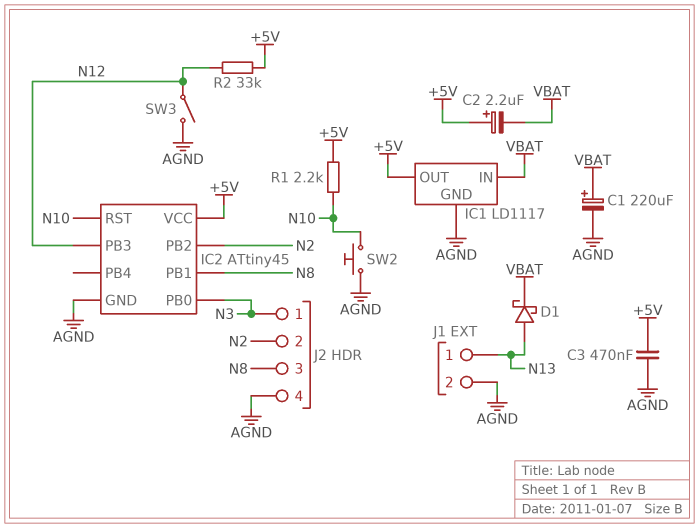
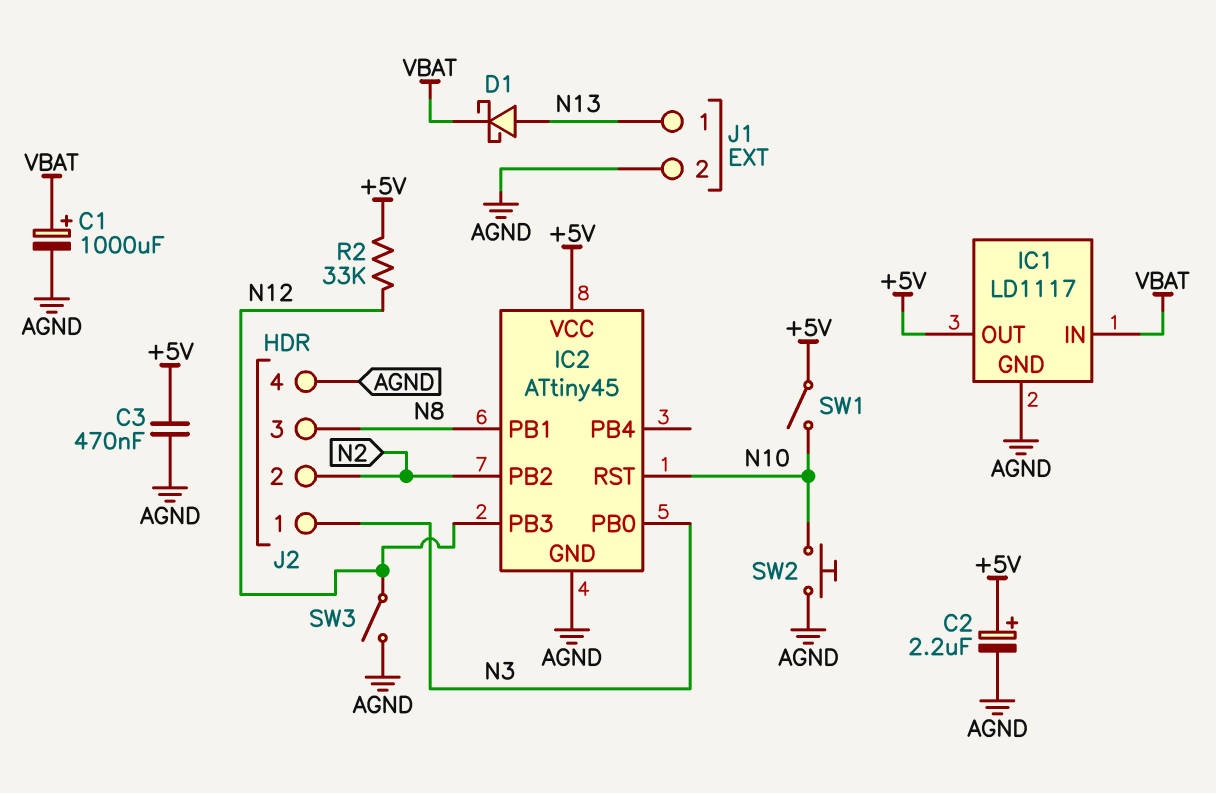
C1: 220uF (plus VBAT, minus AGND) -> 1000uF (plus VBAT, minus AGND)
C2: 2.2uF (plus +5V, minus VBAT) -> 2.2uF (plus +5V, minus AGND)
R1: 2.2k (+5V, N10) -> none
SW1: none -> switch (+5V, N10)

